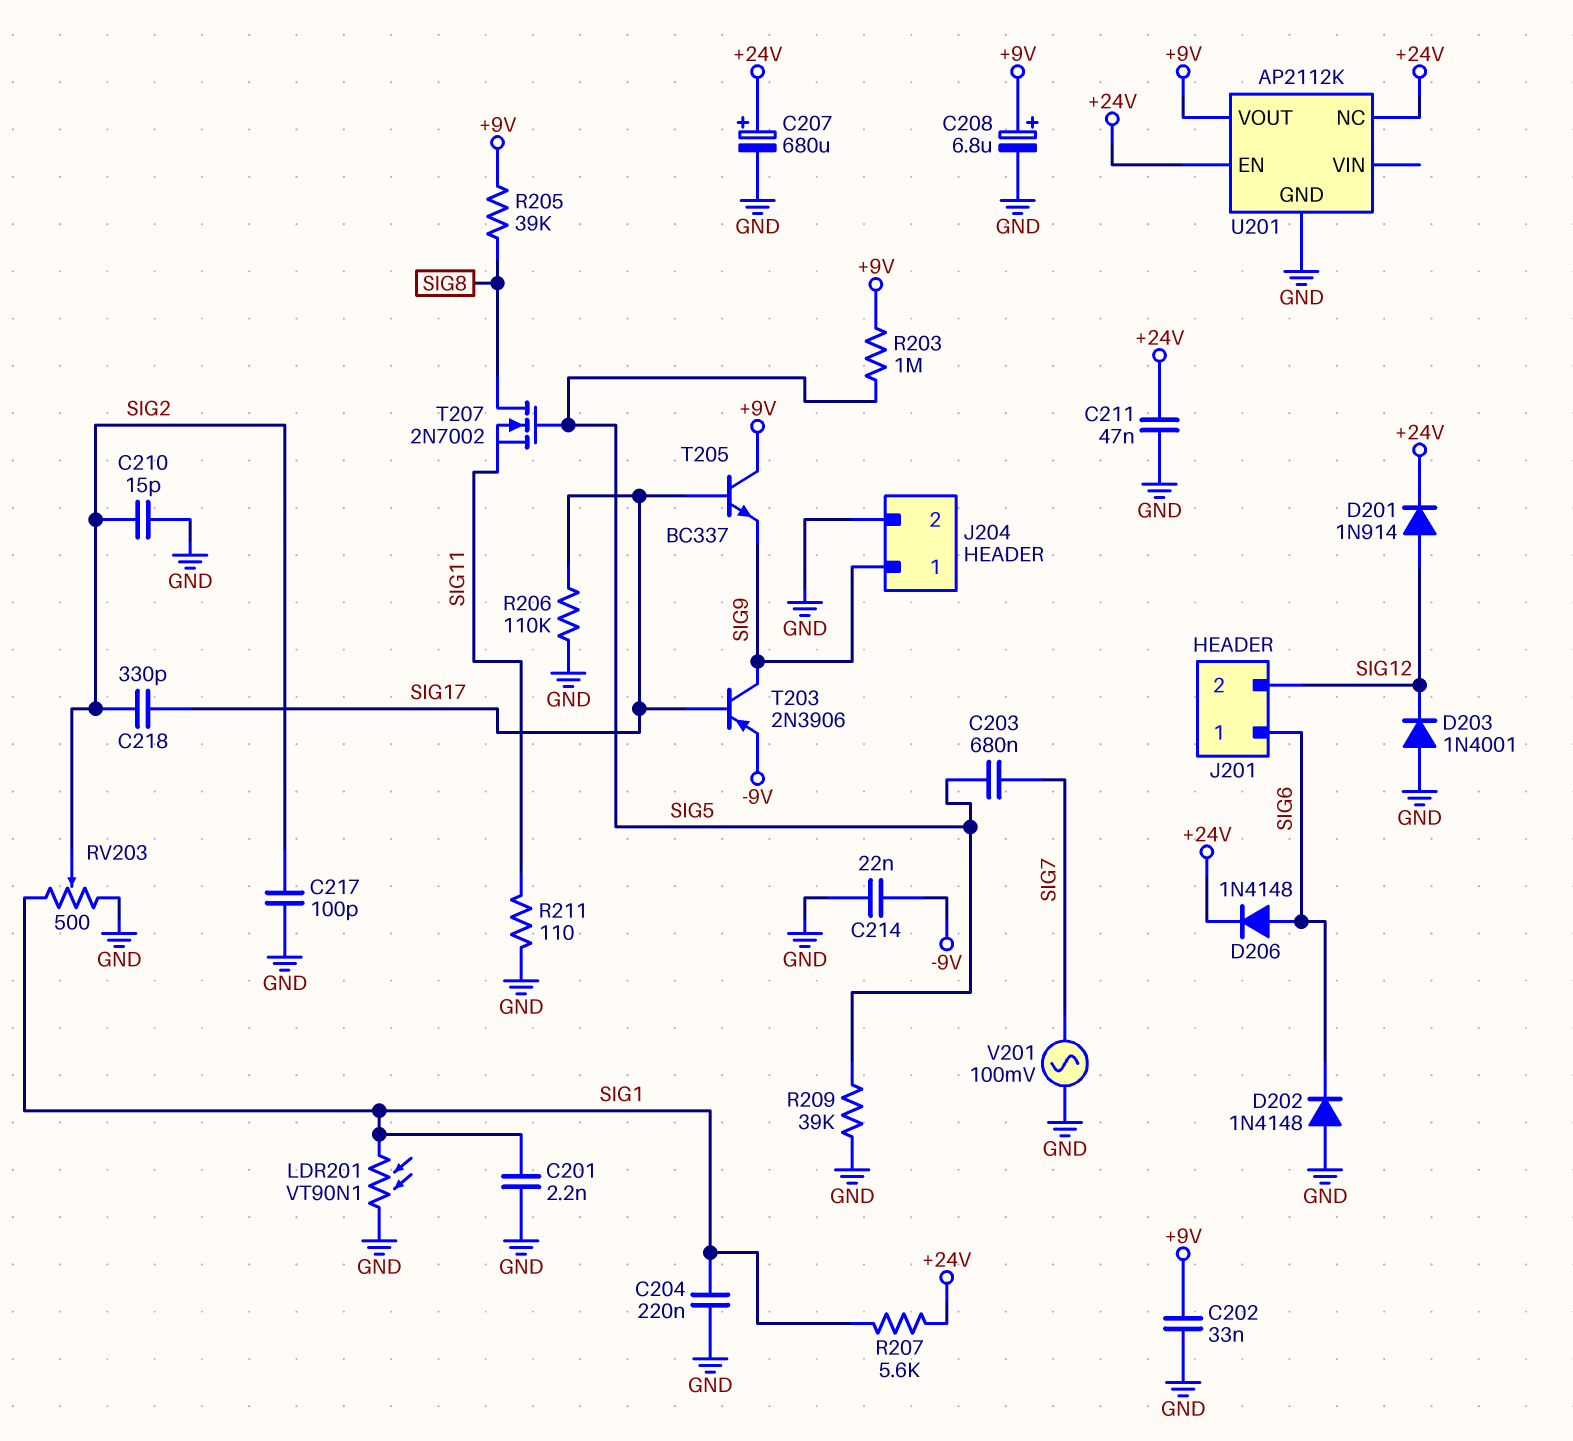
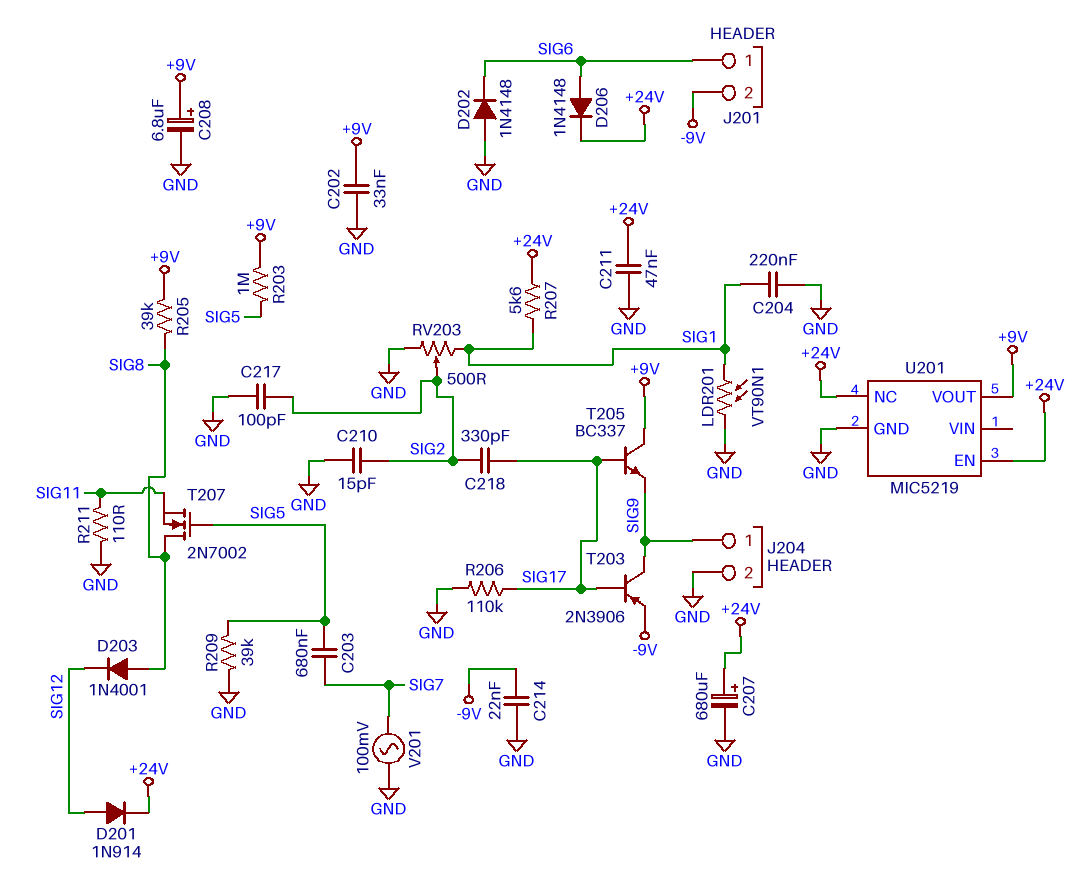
C201: 2.2nF (GND, SIG1) -> none
D203: diode 1N4001 (A GND, K SIG12) -> diode 1N4001 (A SIG8, K SIG12)
J201 pin 2: SIG12 -> -9V
U201: AP2112K -> MIC5219

